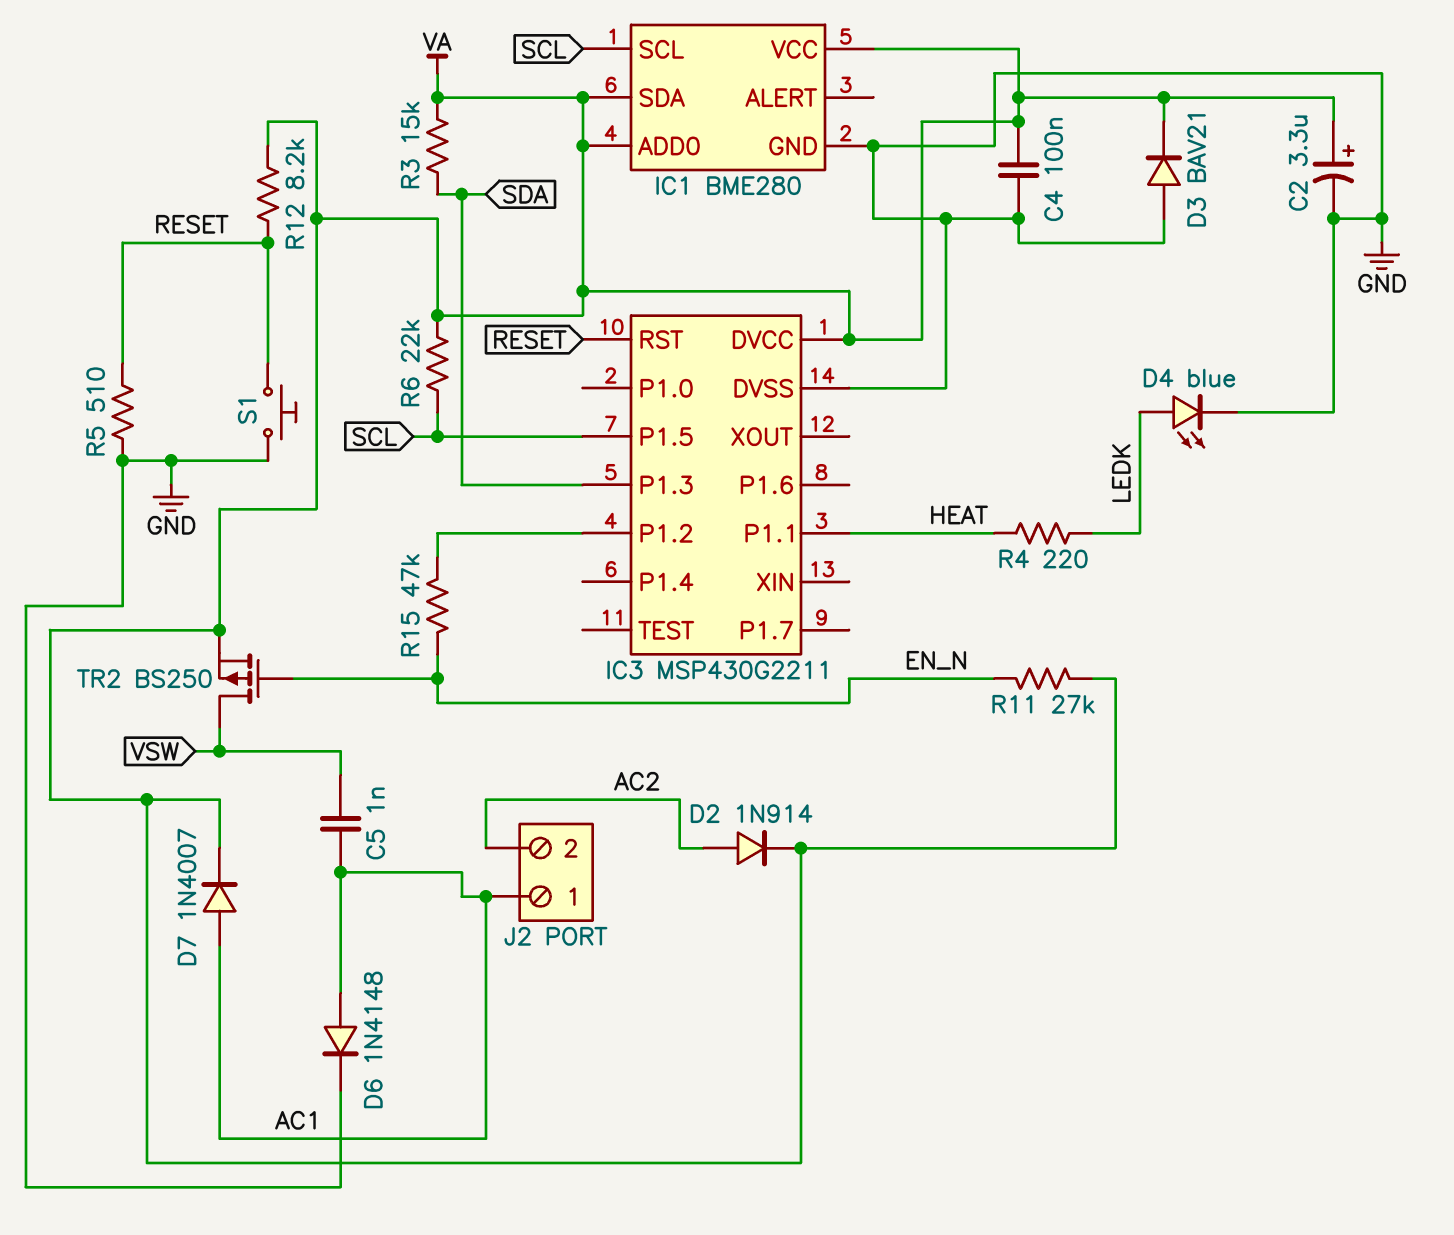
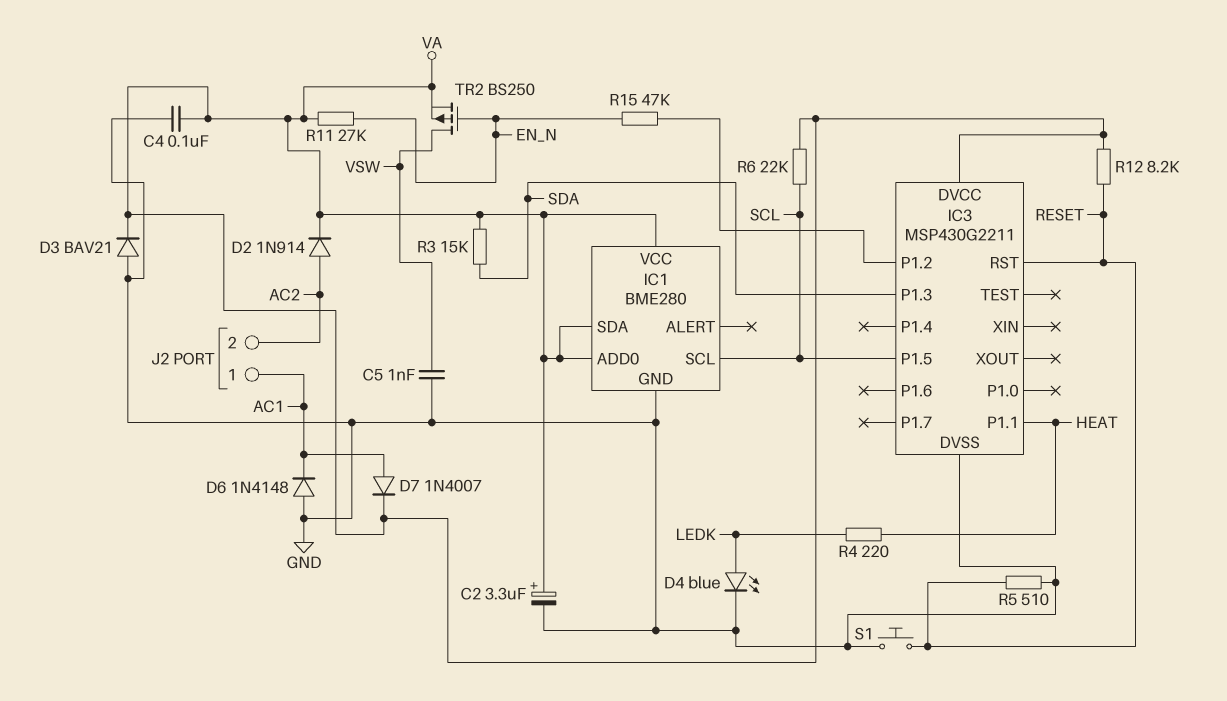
C5: 1nF (AC1, VSW) -> 1nF (GND, VSW)
D6: diode 1N4148 (A AC1, K GND) -> diode 1N4148 (A GND, K AC1)

